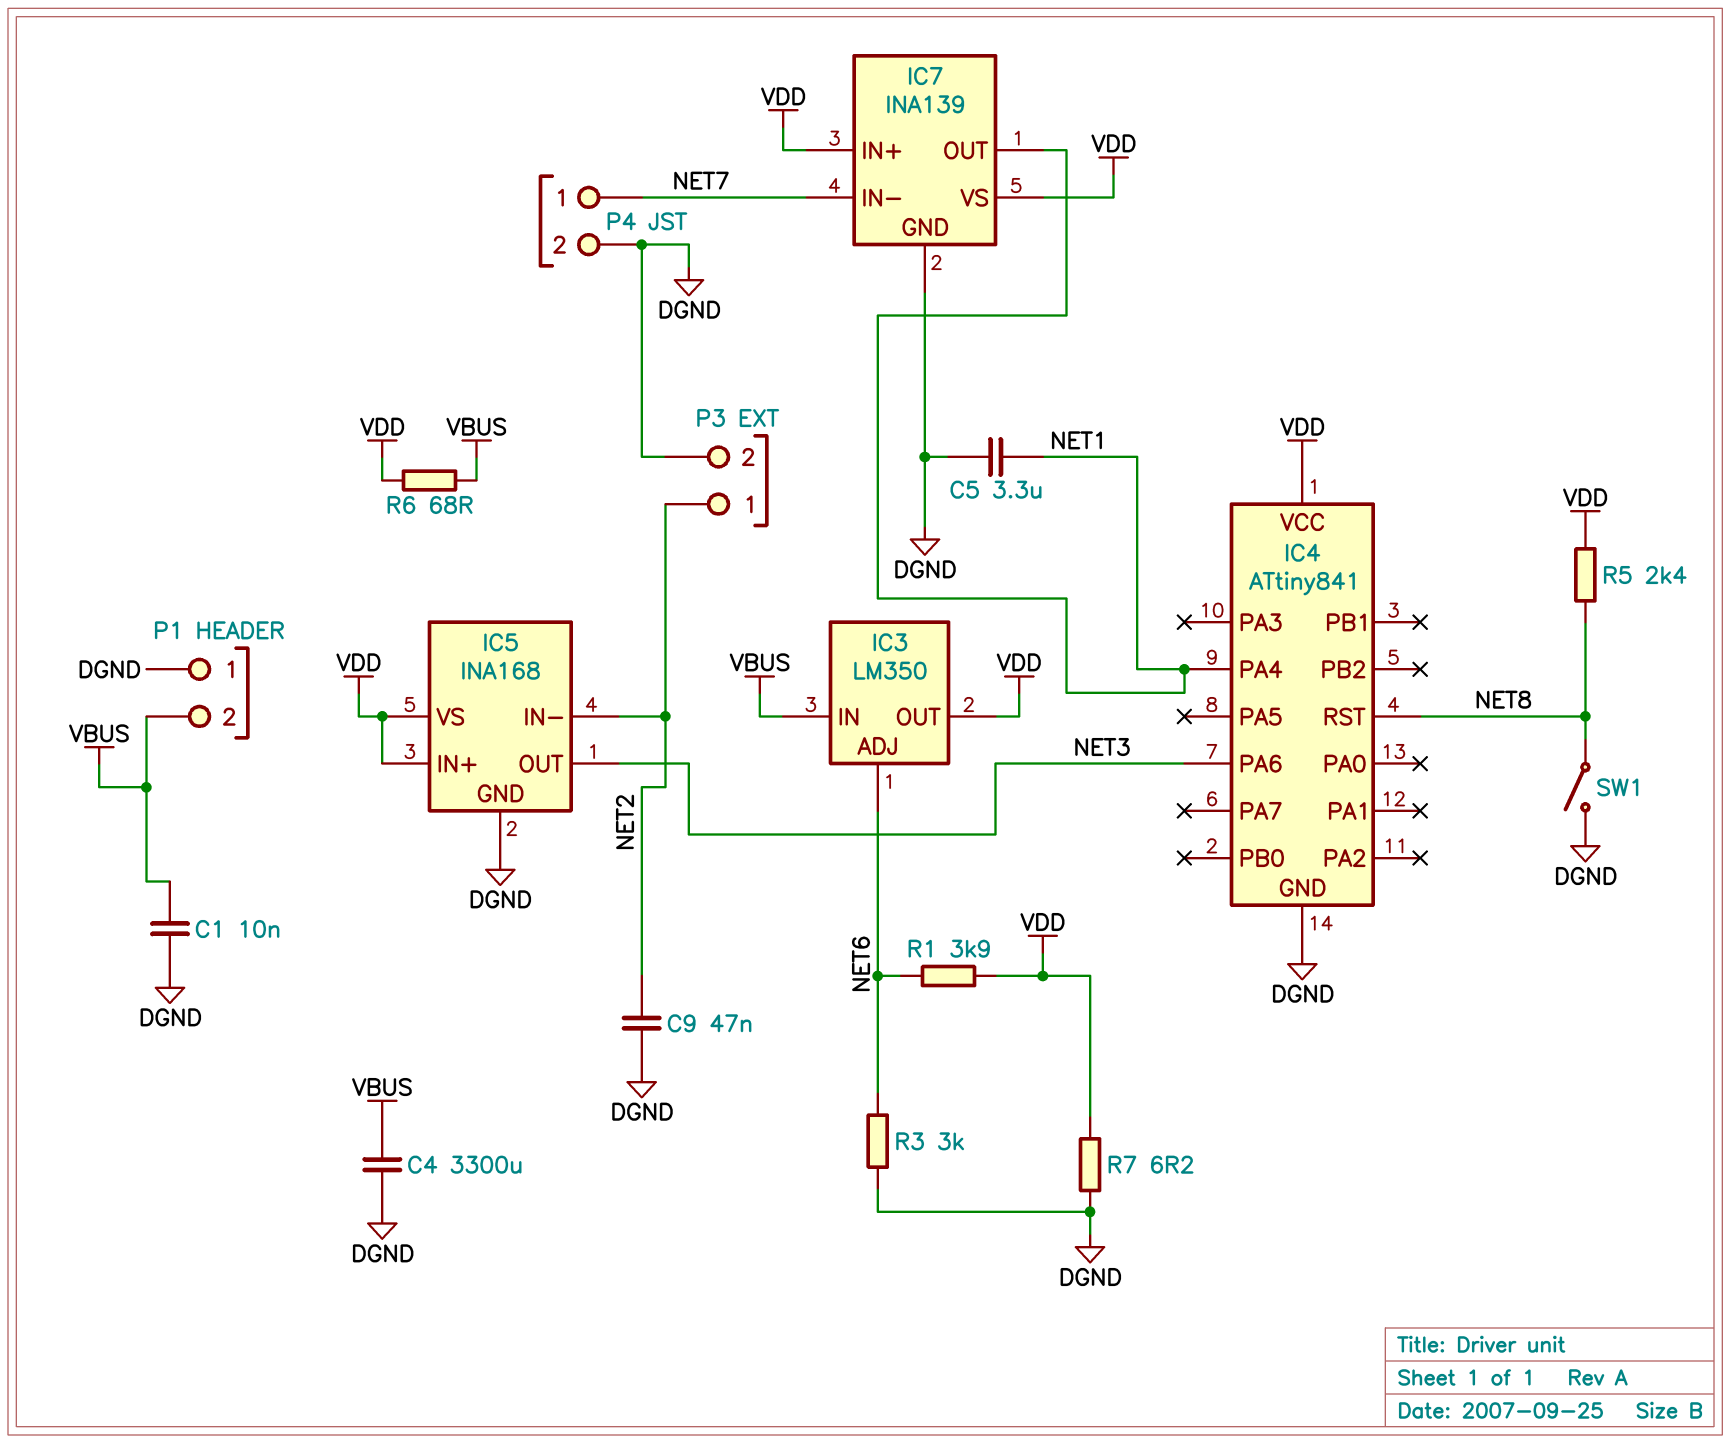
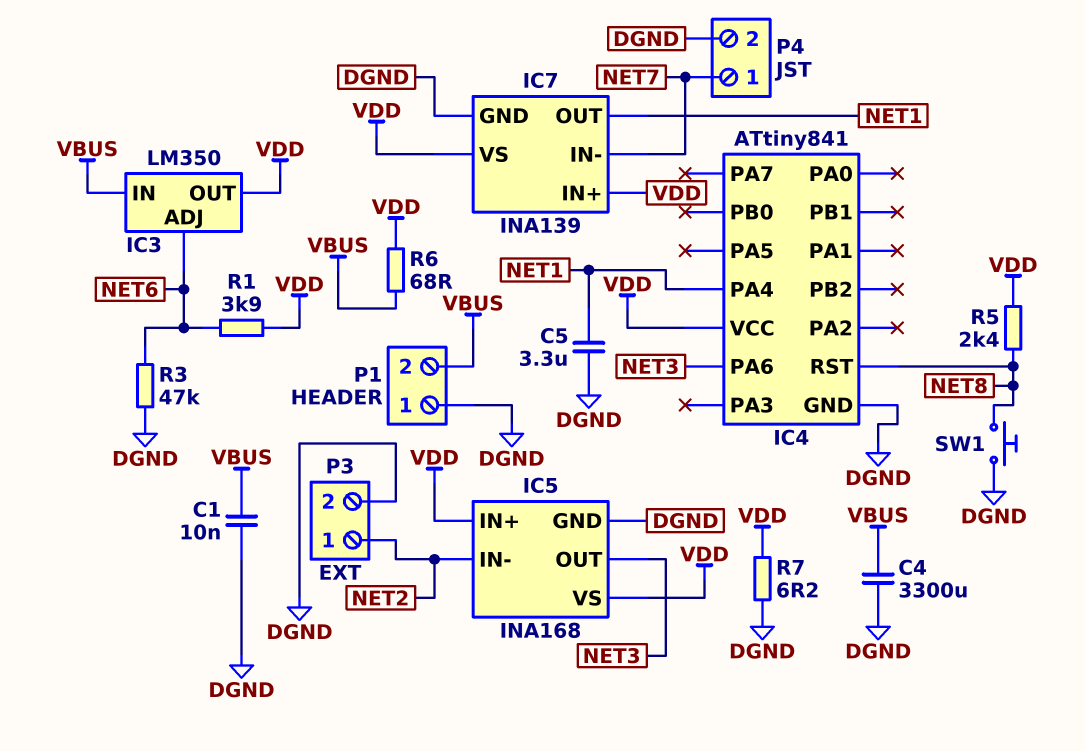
C9: 47nF (DGND, NET2) -> none
R3: 3k (DGND, NET6) -> 47k (DGND, NET6)
SW1: switch (DGND, NET8) -> button (DGND, NET8)

